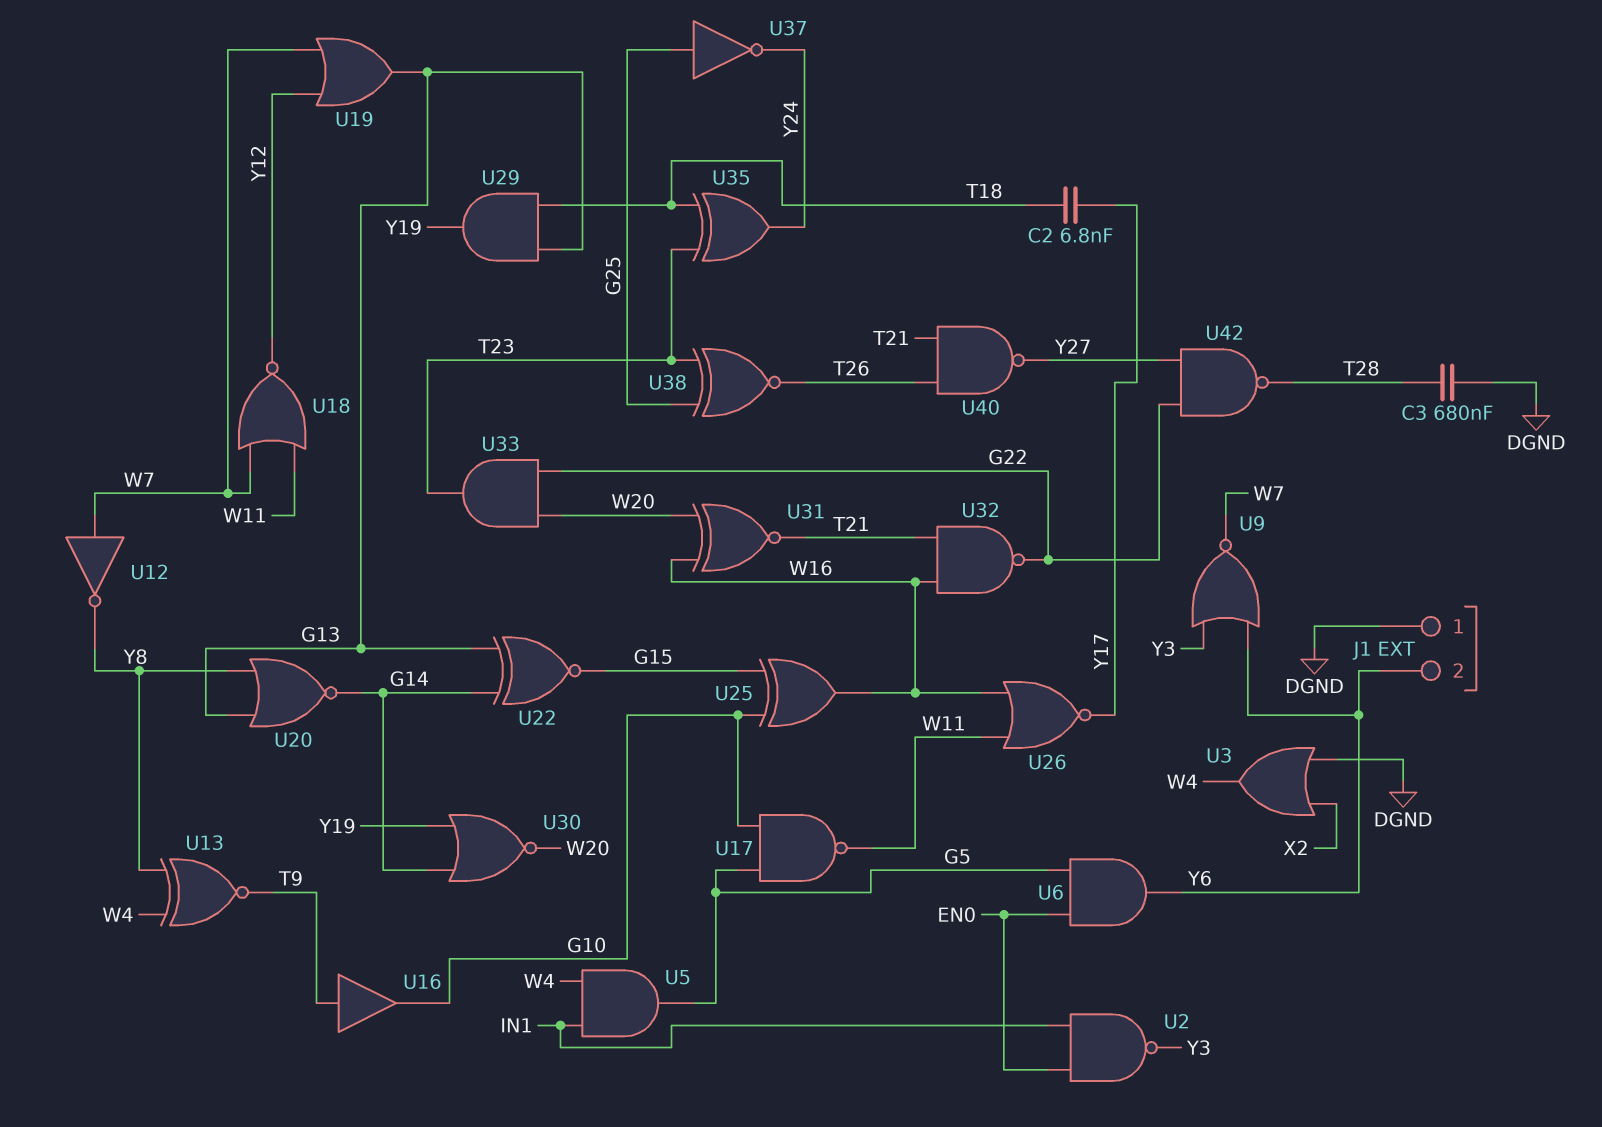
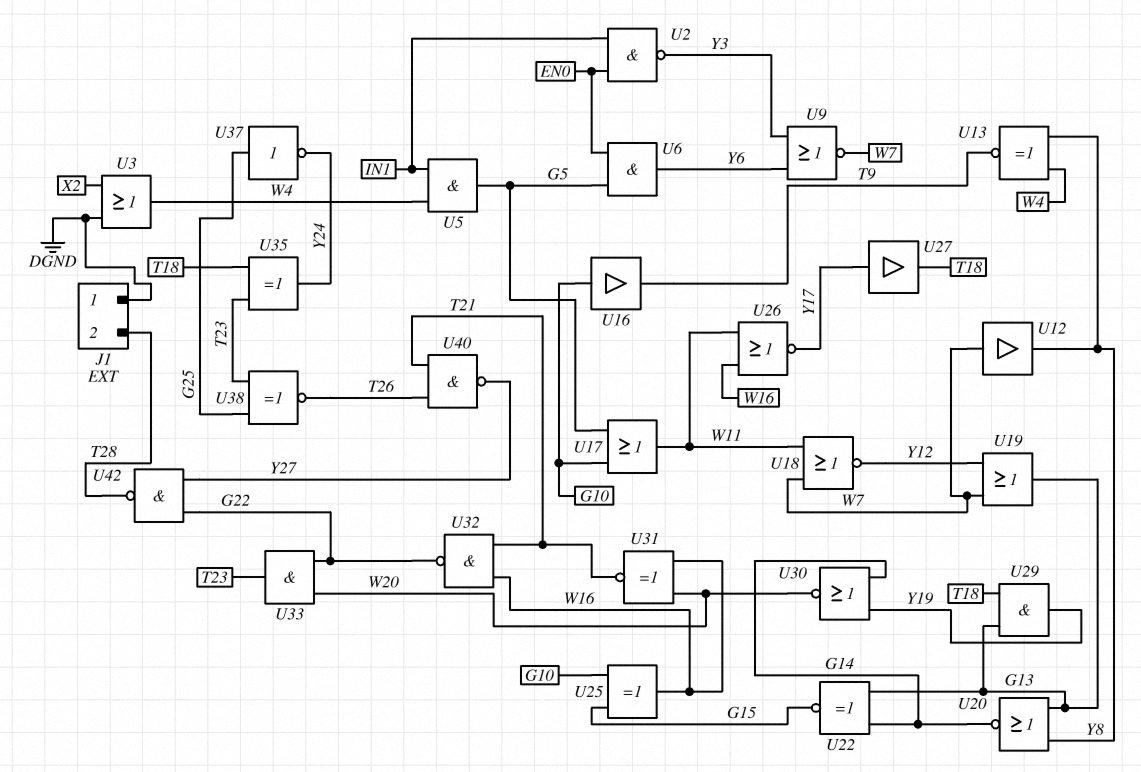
C2: 6.8nF (T18, Y17) -> none
C3: 680nF (DGND, T28) -> none
J1 pin 2: Y6 -> T28
U12: NOT (in W7, out Y8) -> buffer (in W7, out Y8)
U16: buffer (in T9, out G10) -> buffer (in G10, out T9)
U17: NAND (in G5, in G10, out W11) -> OR (in G5, in G10, out W11)
U27: none -> buffer (in Y17, out T18)

